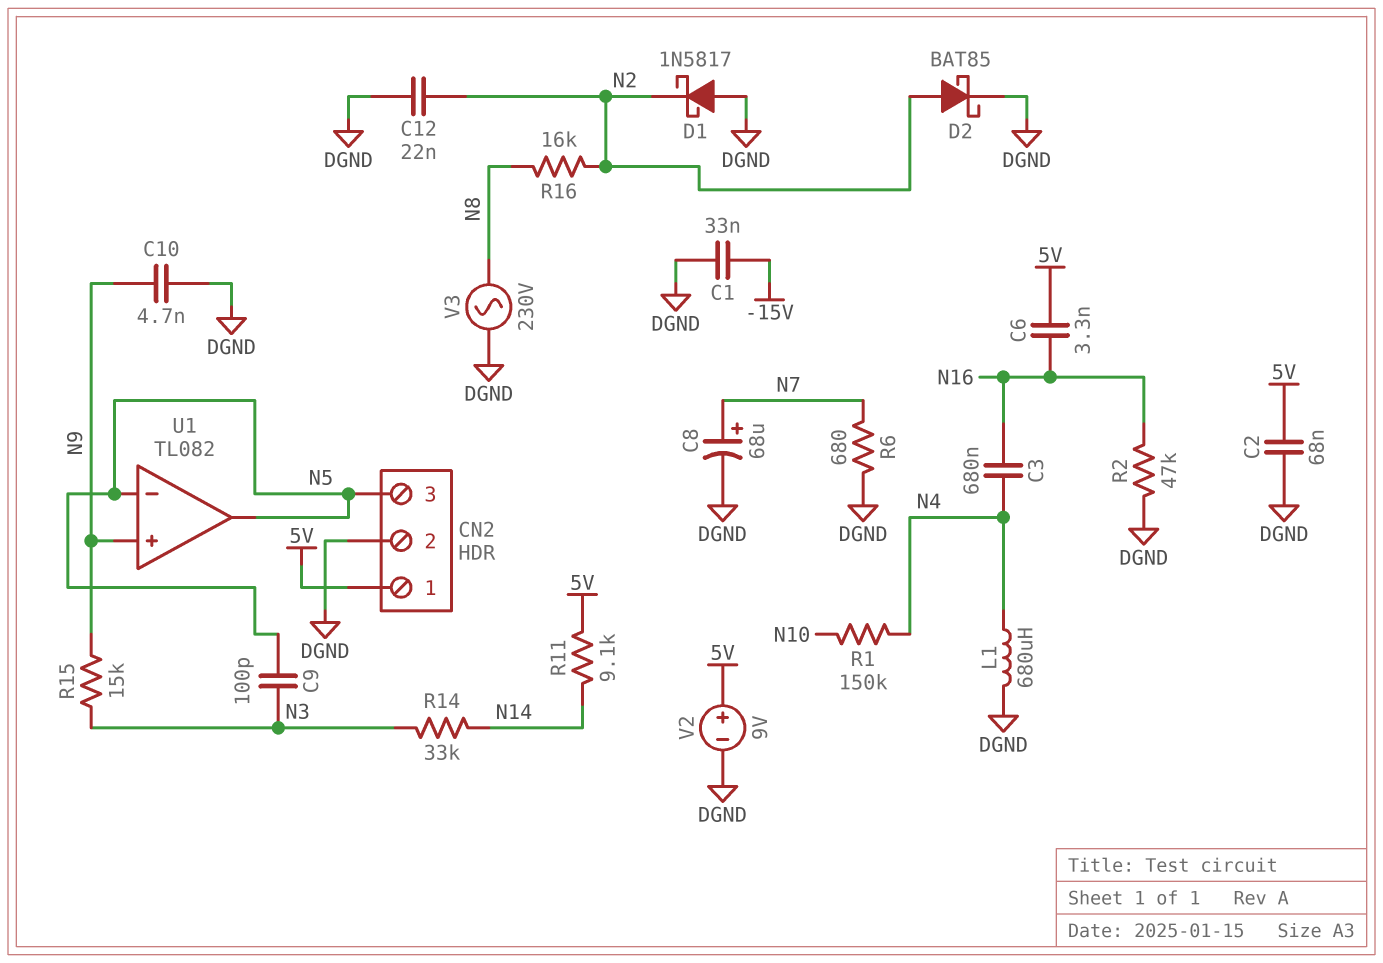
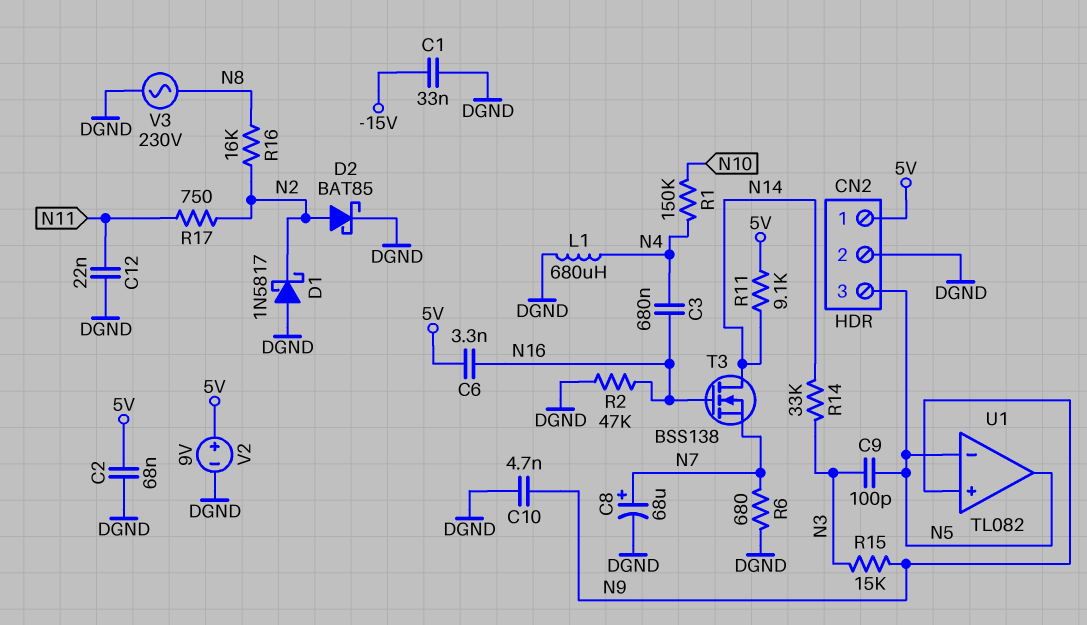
C12: 22nF (DGND, N2) -> 22nF (DGND, N11)
R17: none -> 750 (N2, N11)
T3: none -> NMOS BSS138 (G N16, D N14, S N7)

